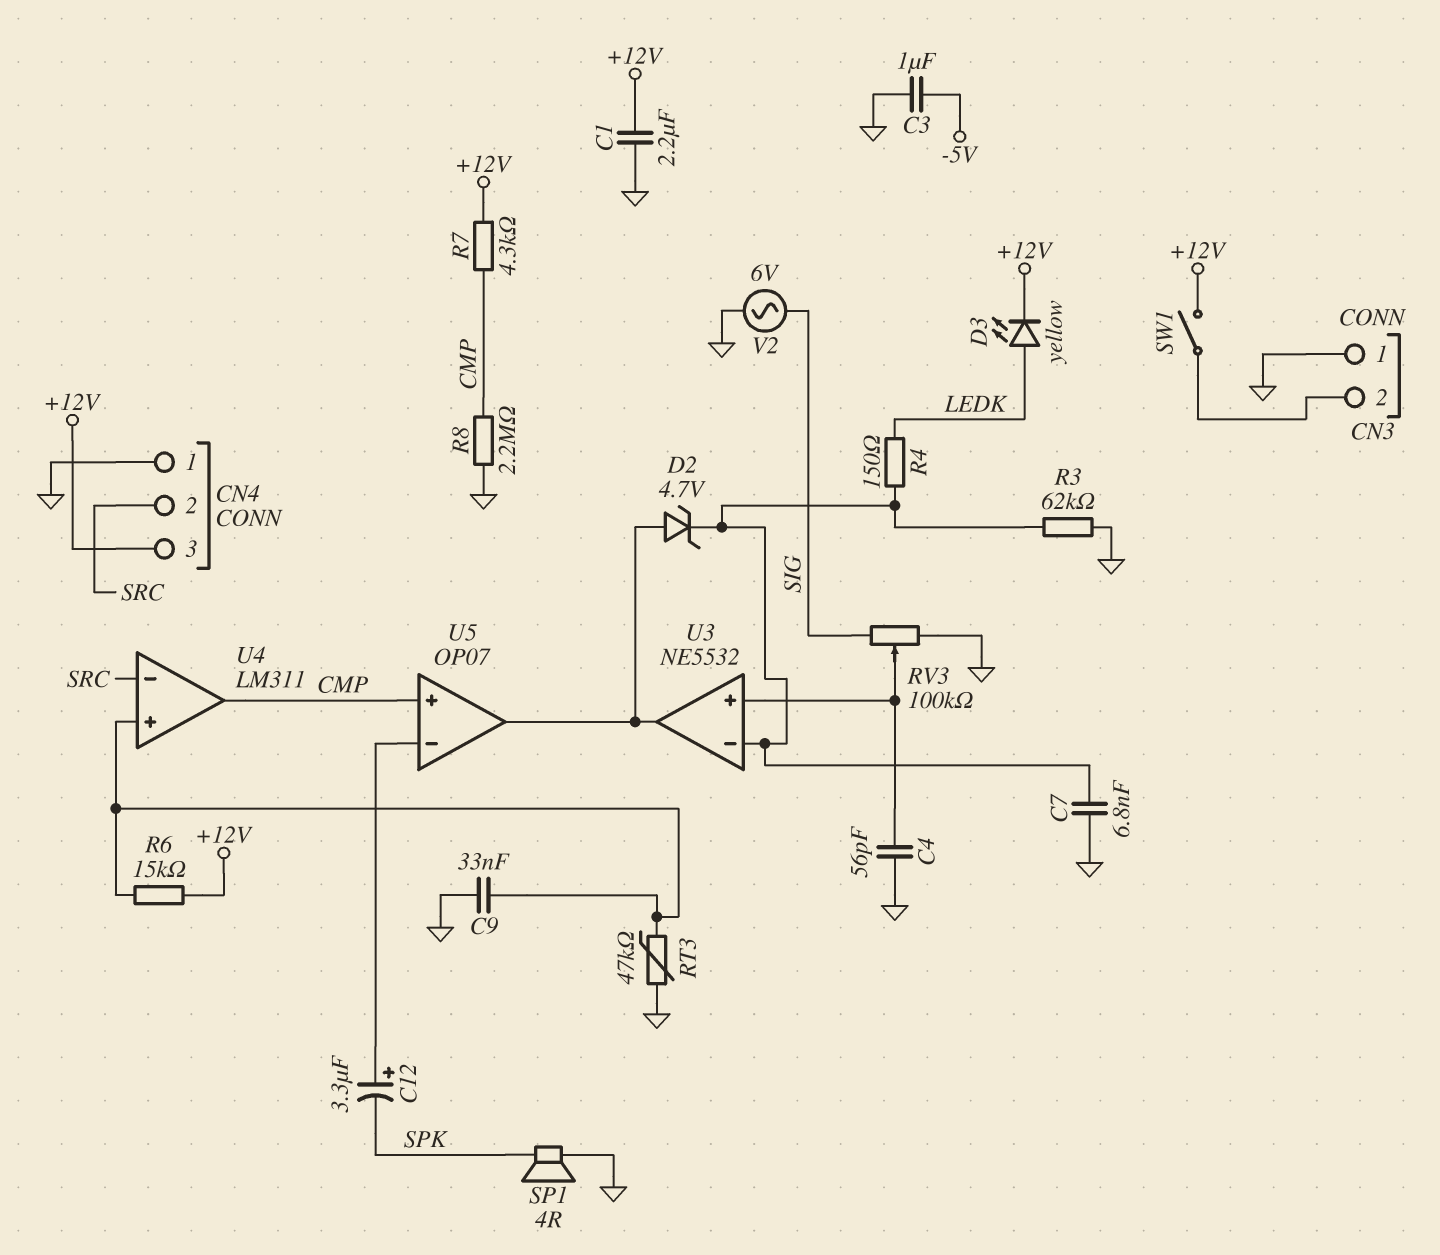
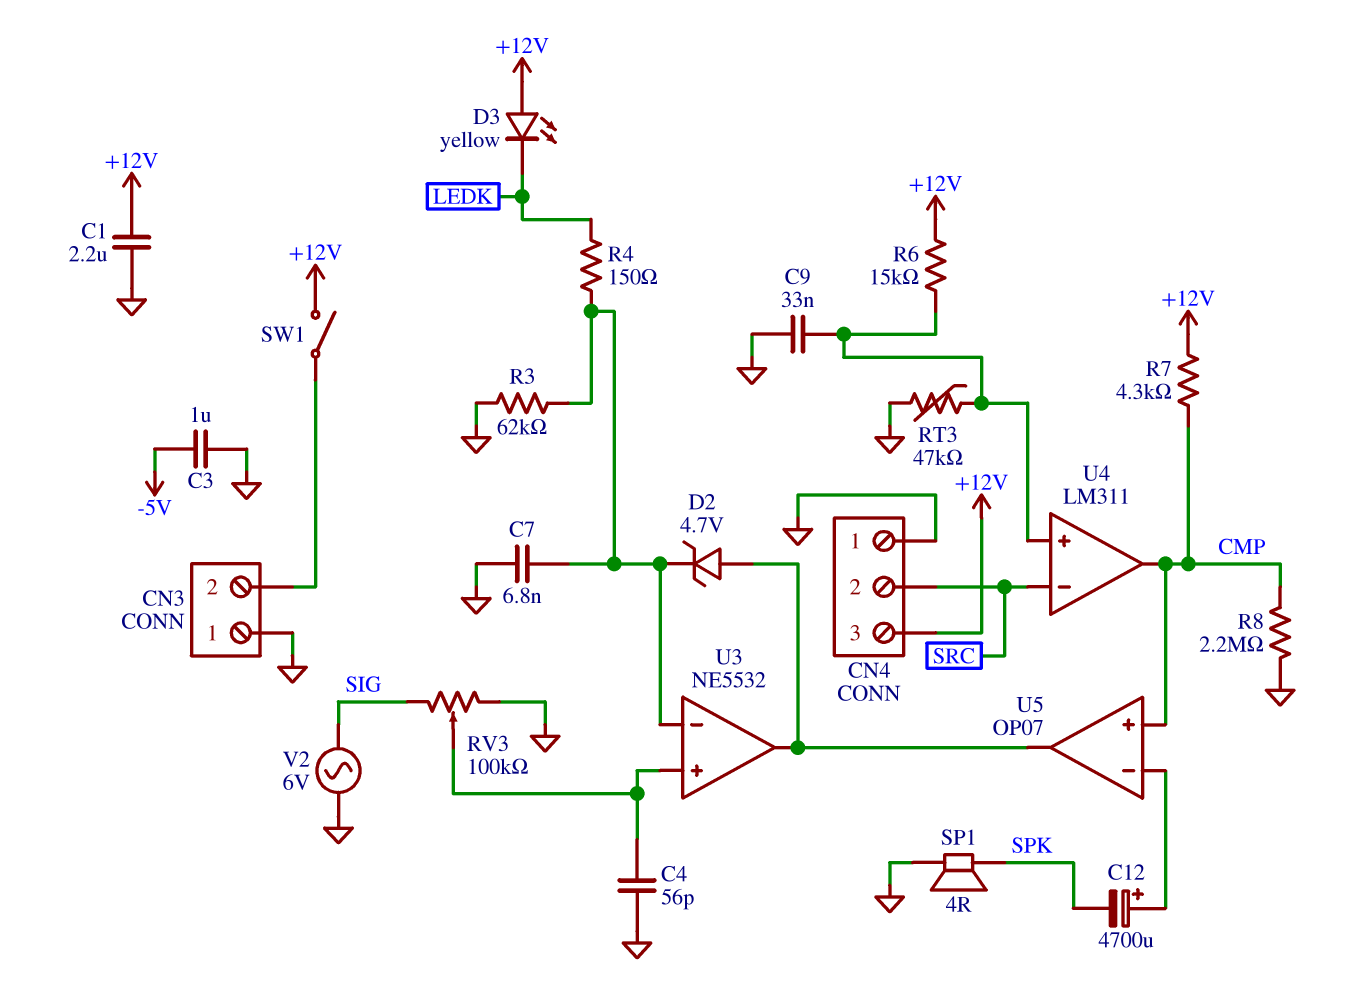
C12: 3.3uF (plus U5/in-, minus SPK) -> 4700uF (plus U5/in-, minus SPK)
D3: LED yellow (A LEDK, K +12V) -> LED yellow (A +12V, K LEDK)

